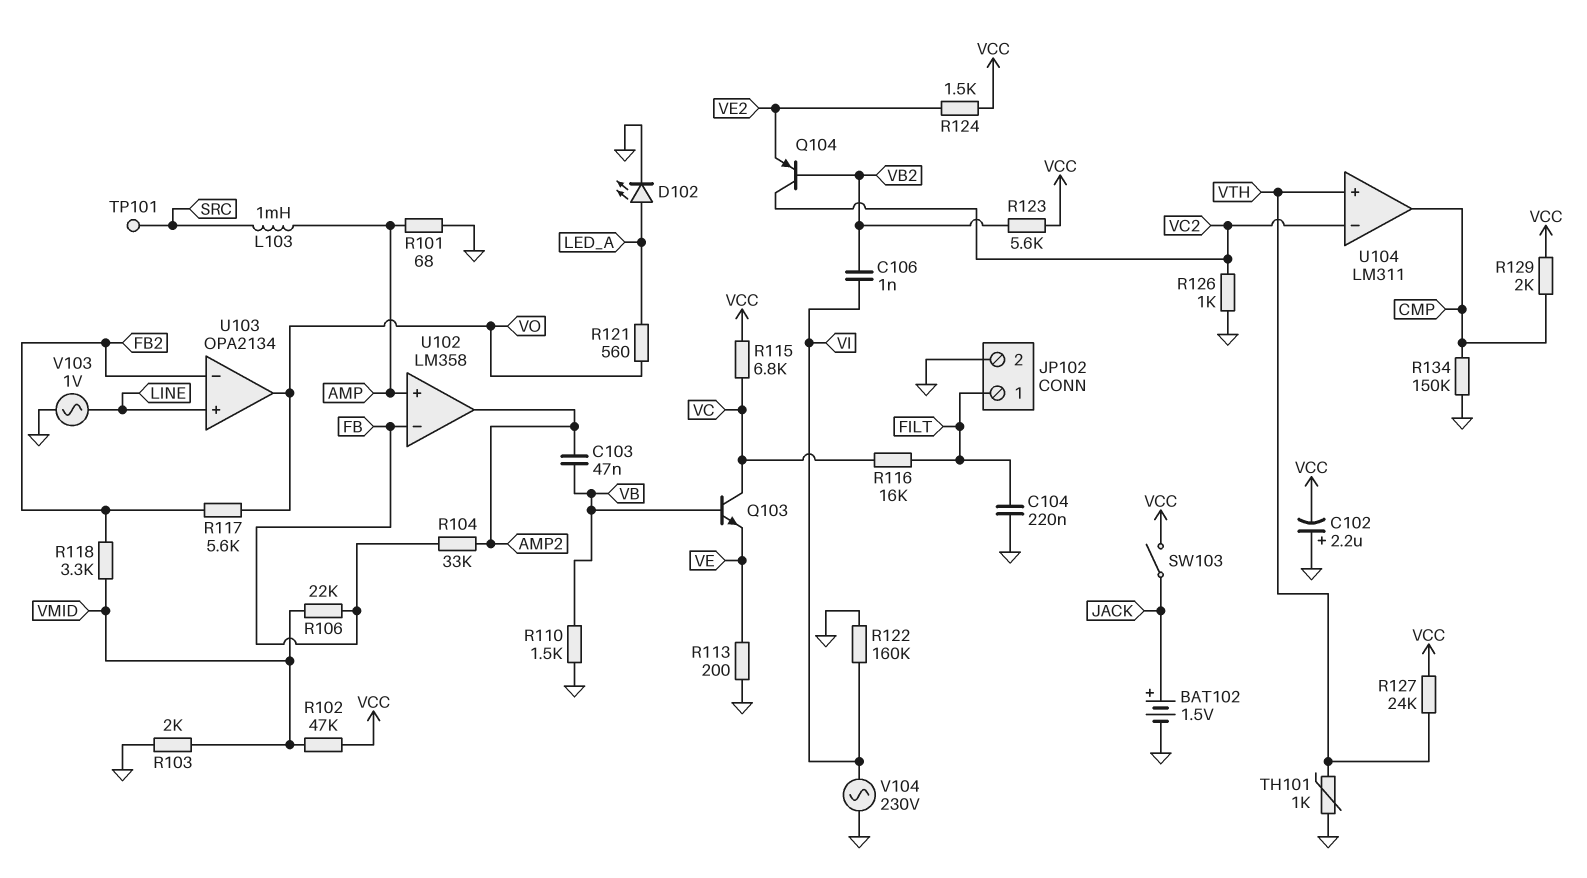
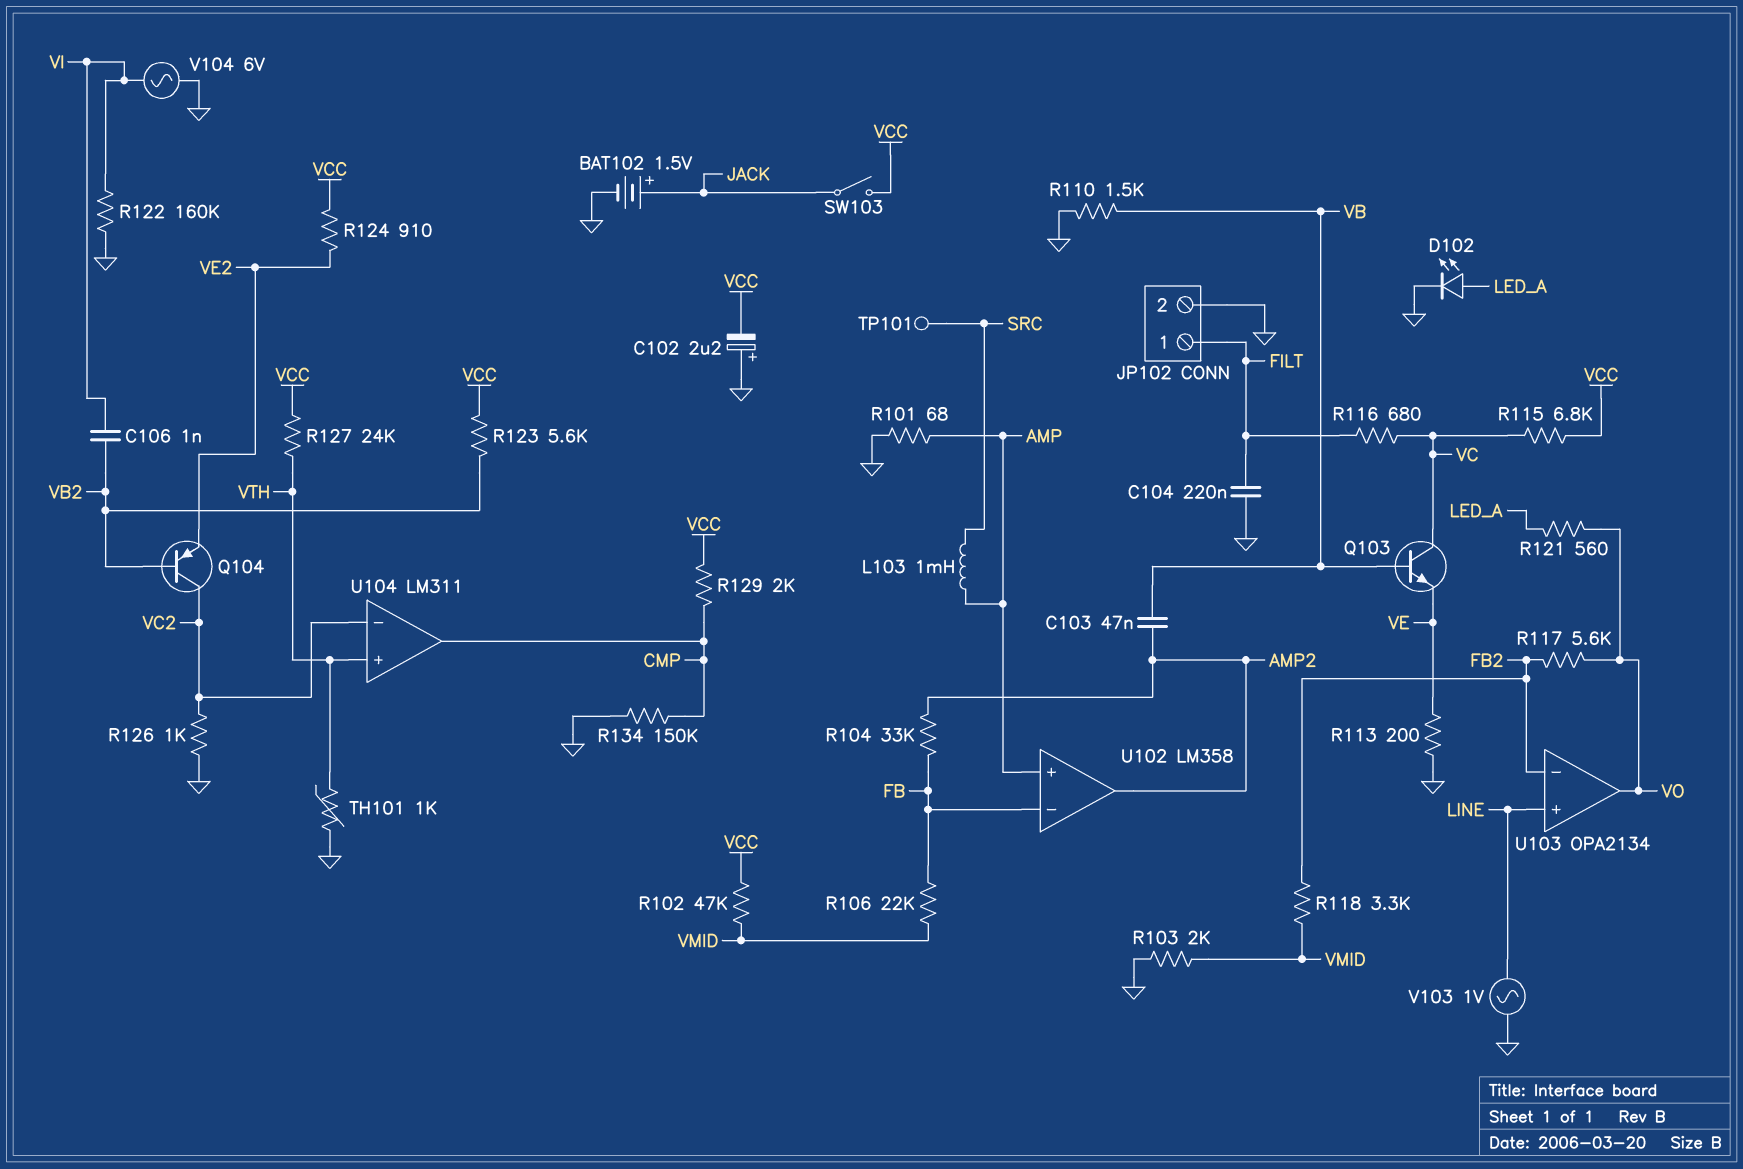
R116: 16k (FILT, VC) -> 680 (FILT, VC)
R124: 1.5k (VCC, VE2) -> 910 (VCC, VE2)
V104: AC 230V (GND, VI) -> AC 6V (GND, VI)

